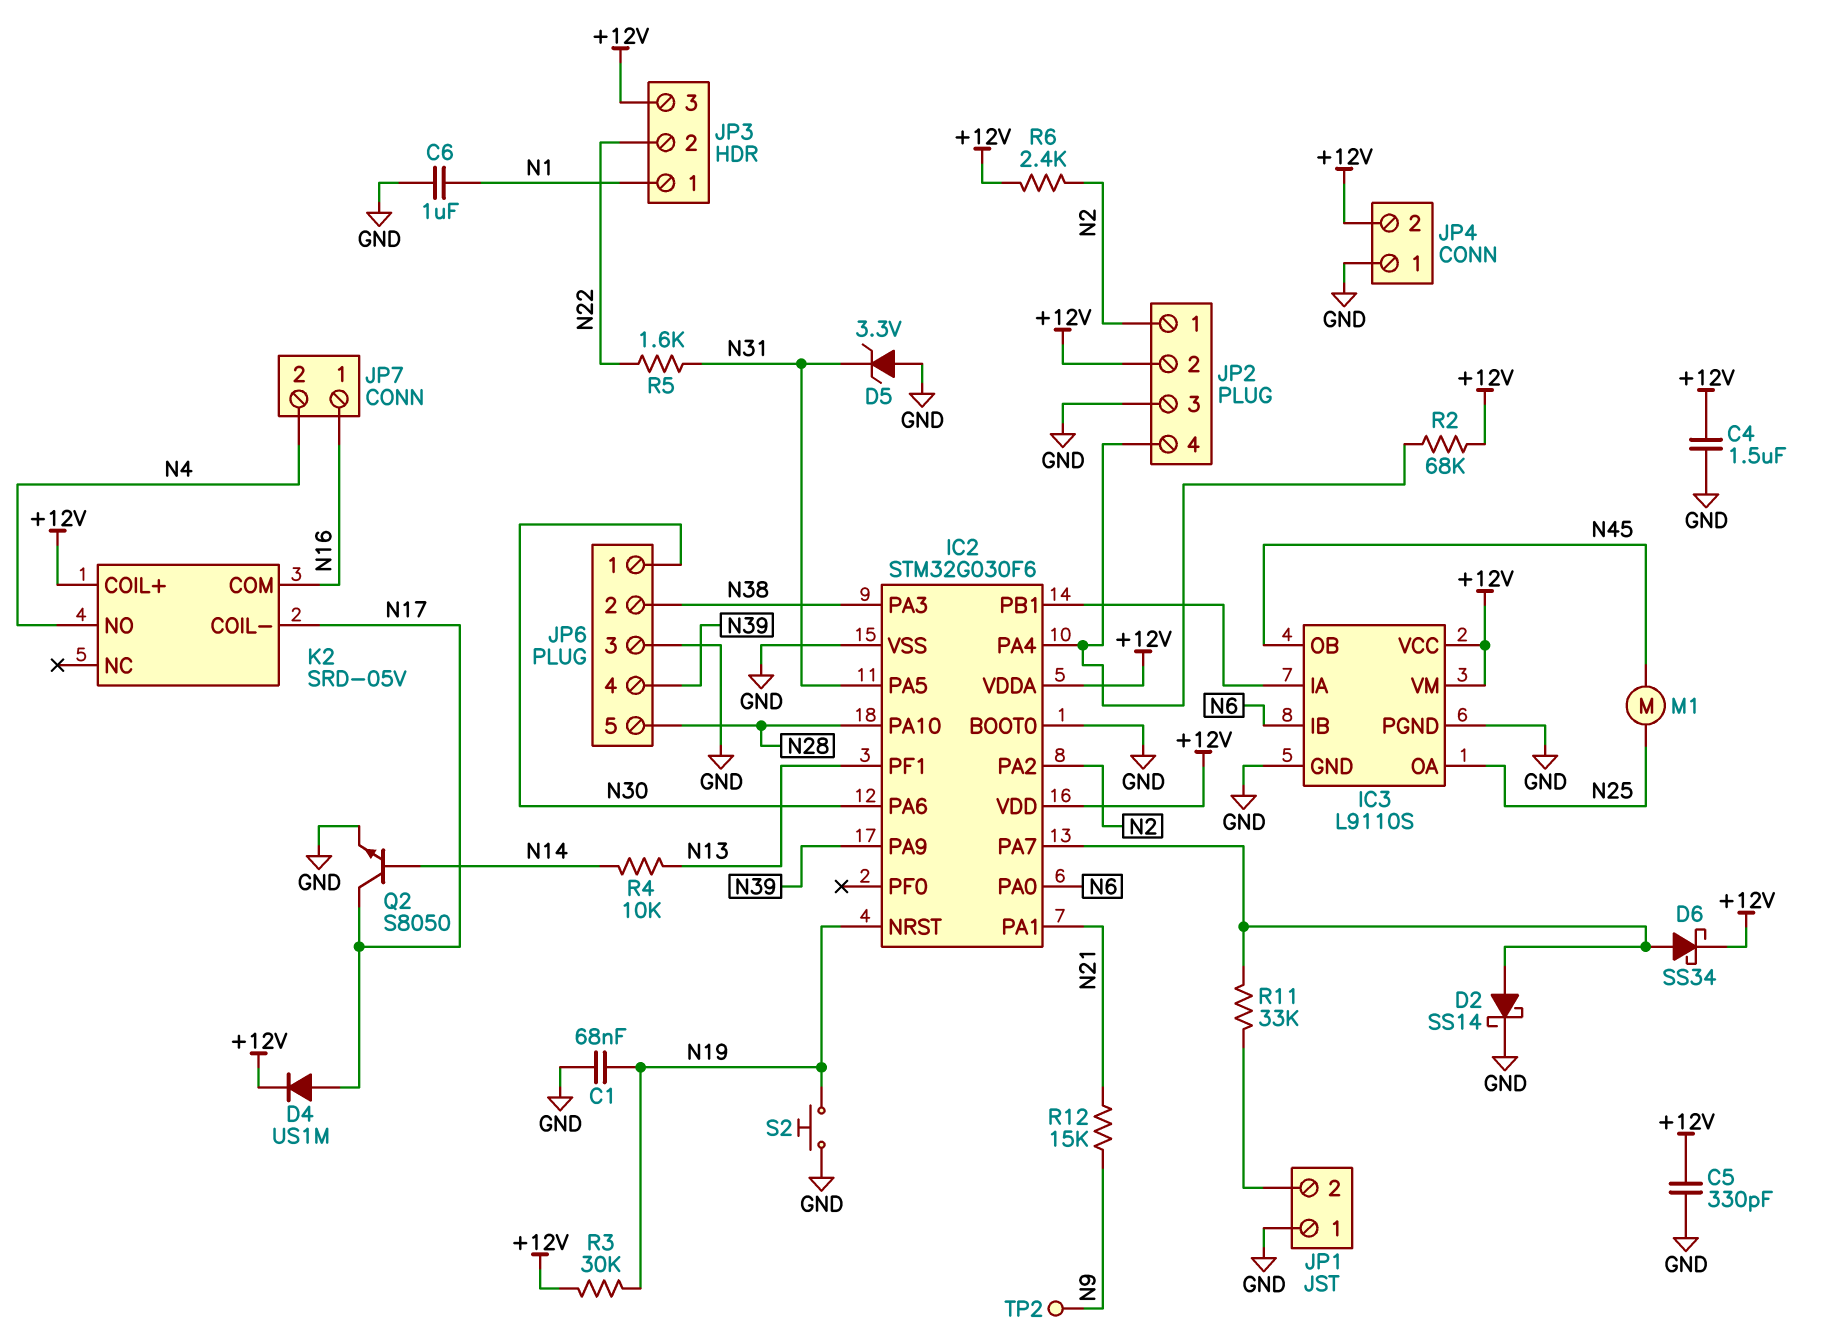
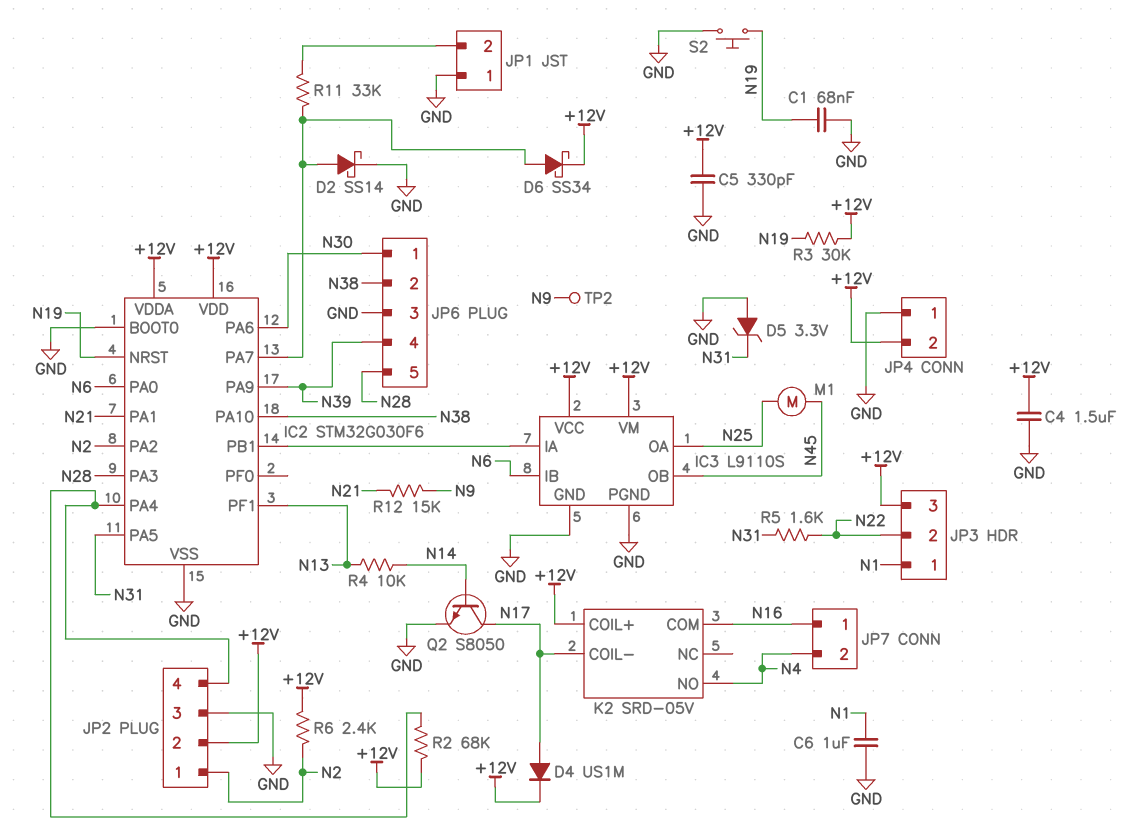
IC2 pin PA3: N38 -> N28
IC2 pin PA10: N28 -> N38

